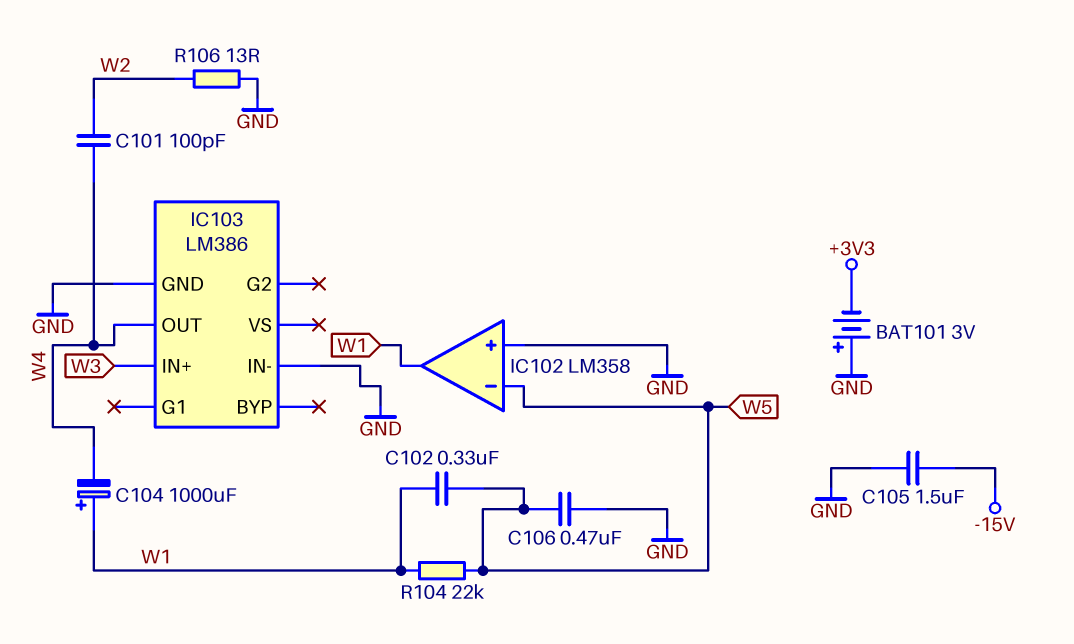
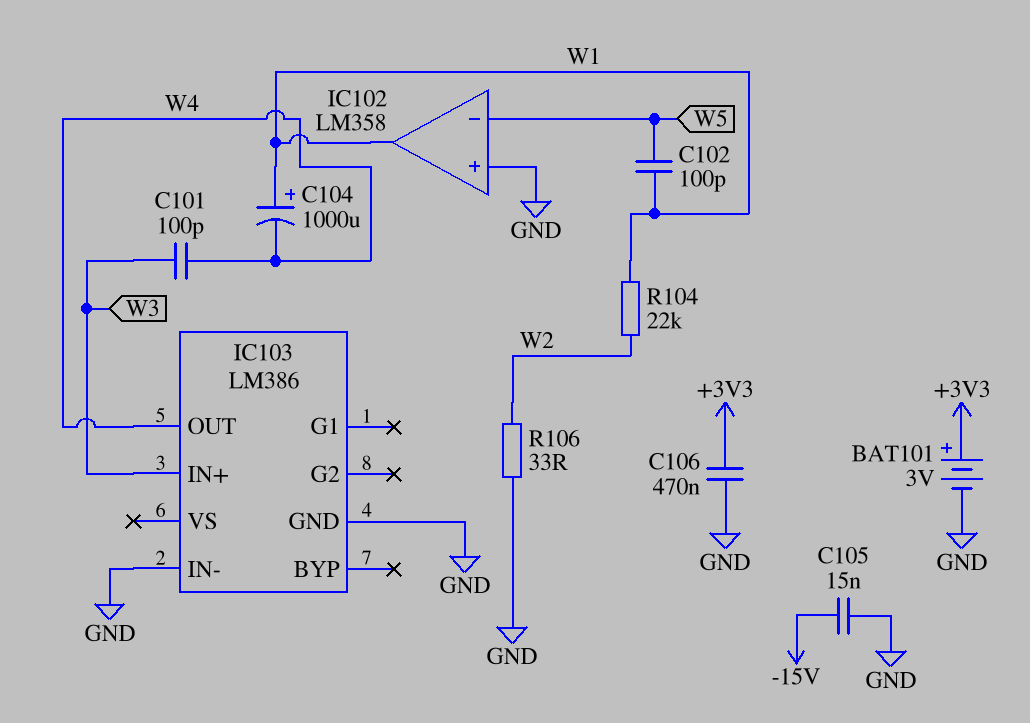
BAT101: 3V (plus GND, minus +3V3) -> 3V (plus +3V3, minus GND)
C101: 100pF (W2, W4) -> 100pF (W3, W4)
C102: 330nF (W1, W5) -> 100pF (W1, W5)
C105: 1.5uF (-15V, GND) -> 15nF (-15V, GND)
C106: 470nF (GND, W5) -> 470nF (+3V3, GND)
R104: 22k (W1, W5) -> 22k (W1, W2)
R106: 13 (GND, W2) -> 33 (GND, W2)

